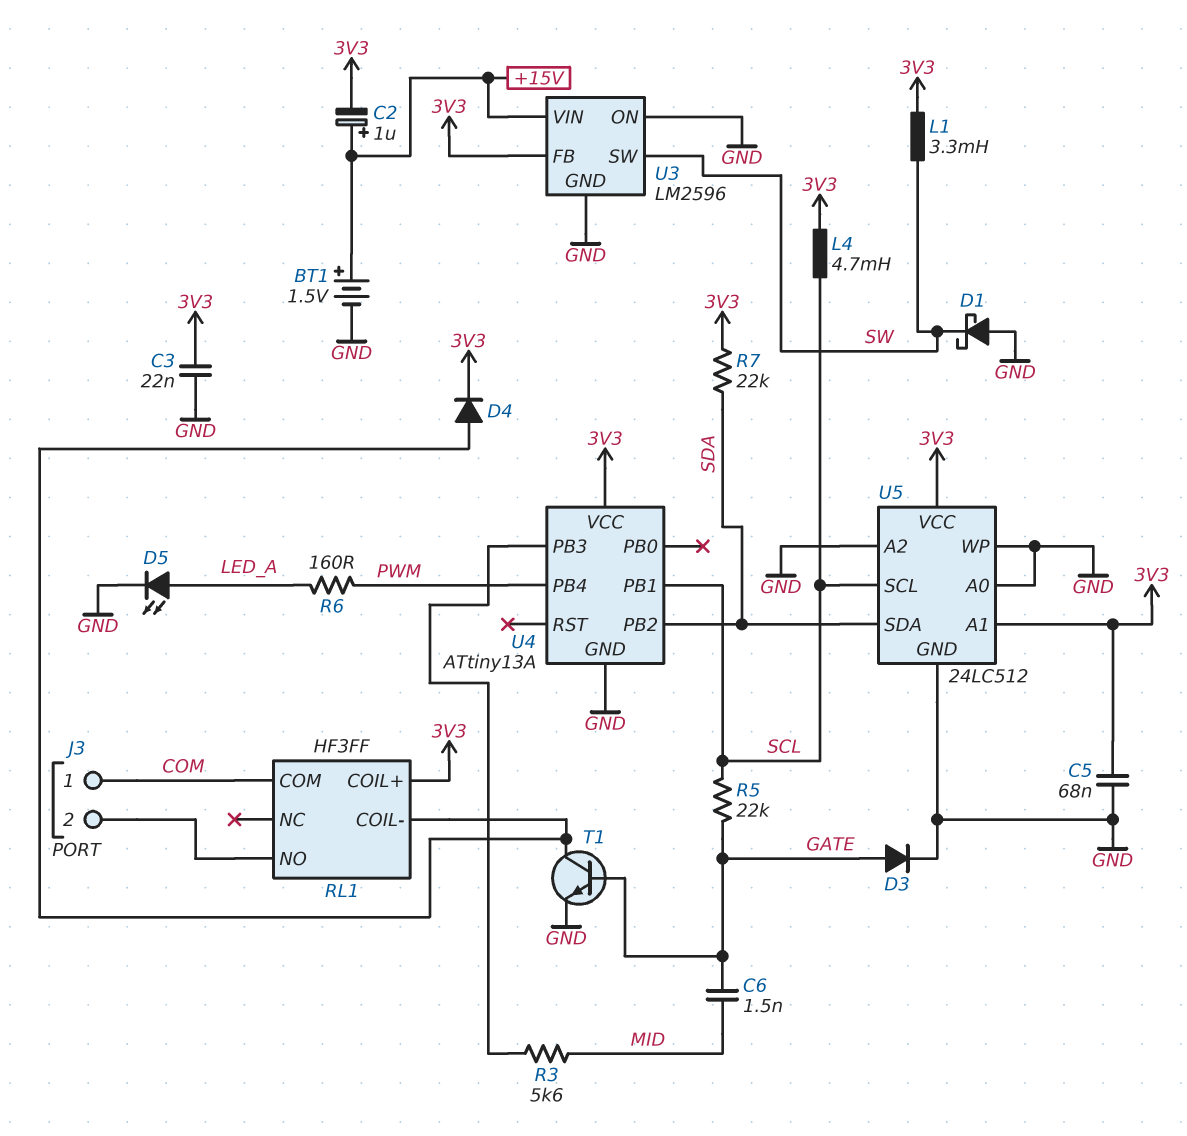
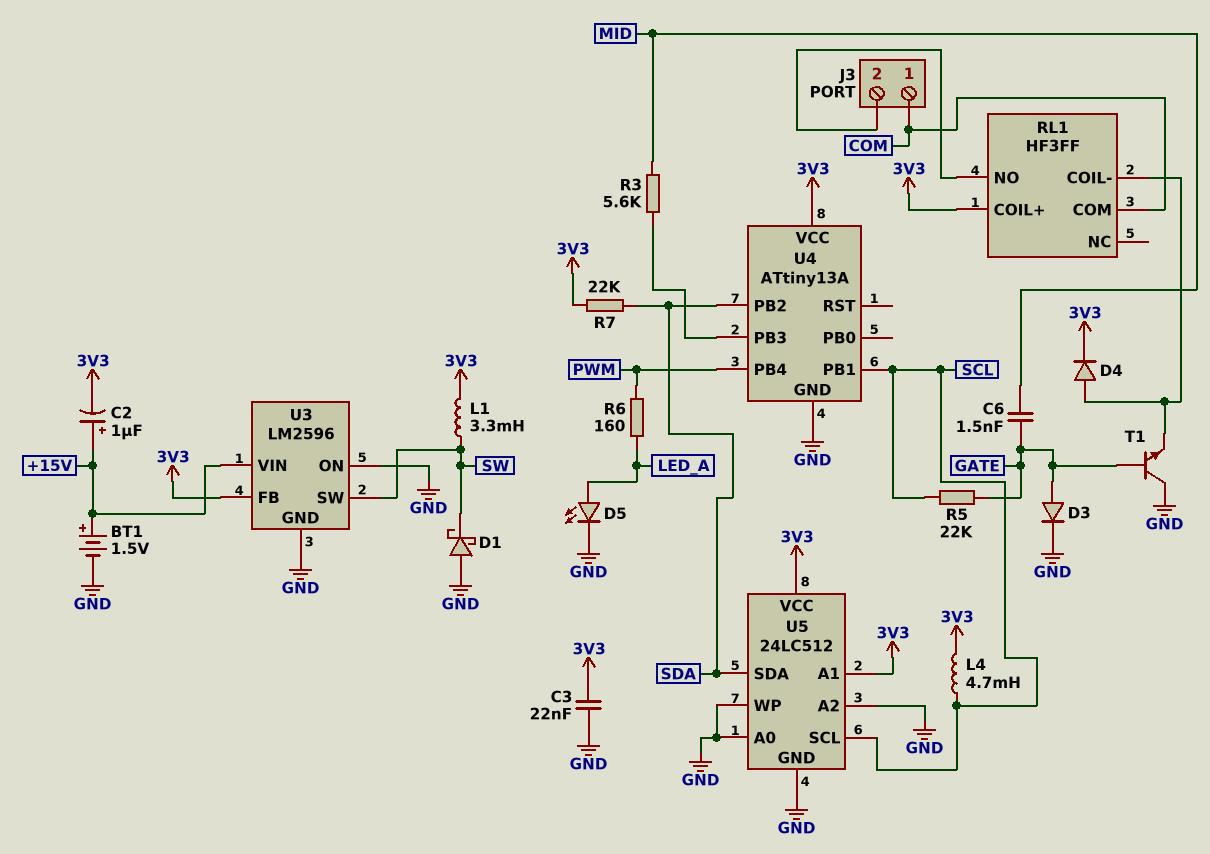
C5: 68nF (3V3, GND) -> none
T1: NPN (B GATE, C RL1/COIL-, E GND) -> NPN (B GATE, C GND, E RL1/COIL-)

